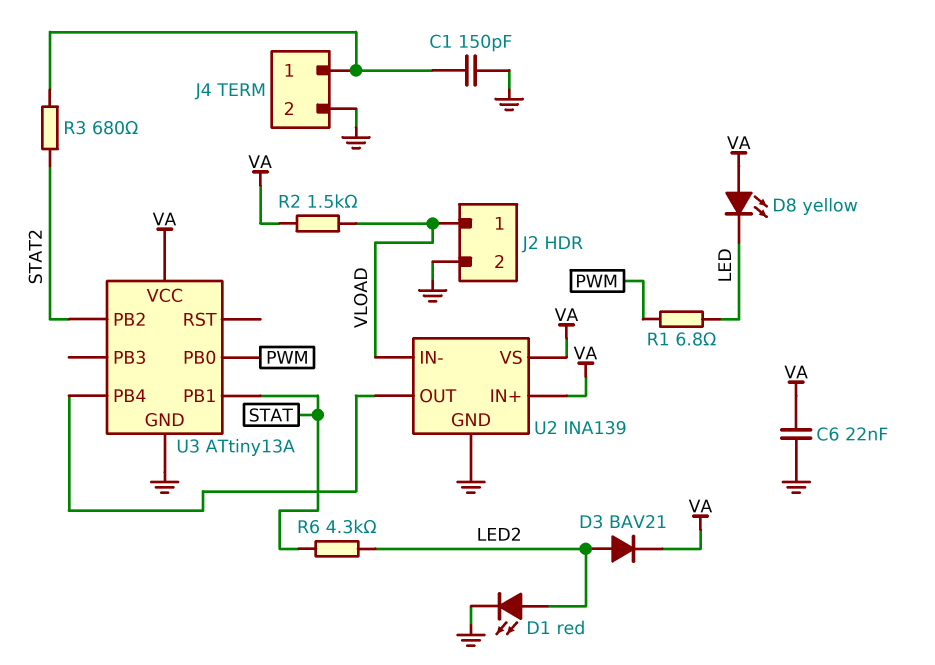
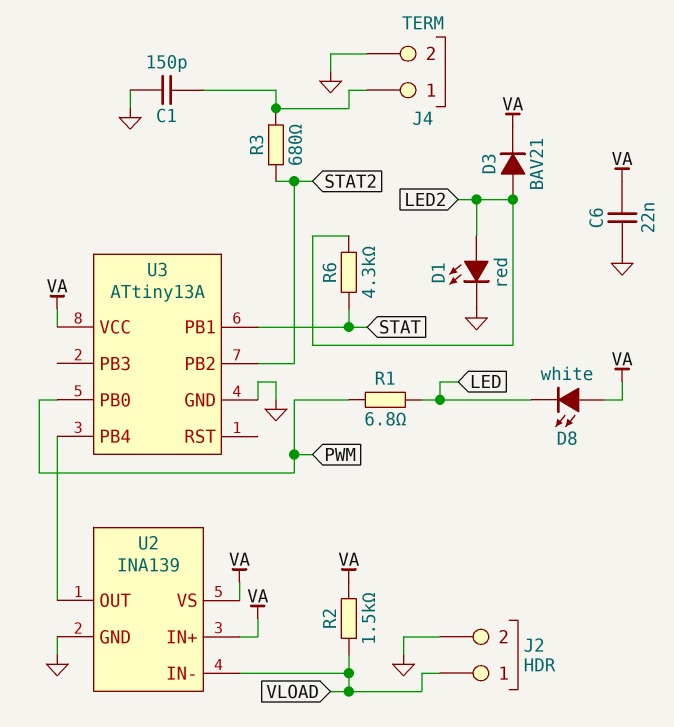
D8: LED yellow (A VA, K LED) -> LED white (A VA, K LED)

